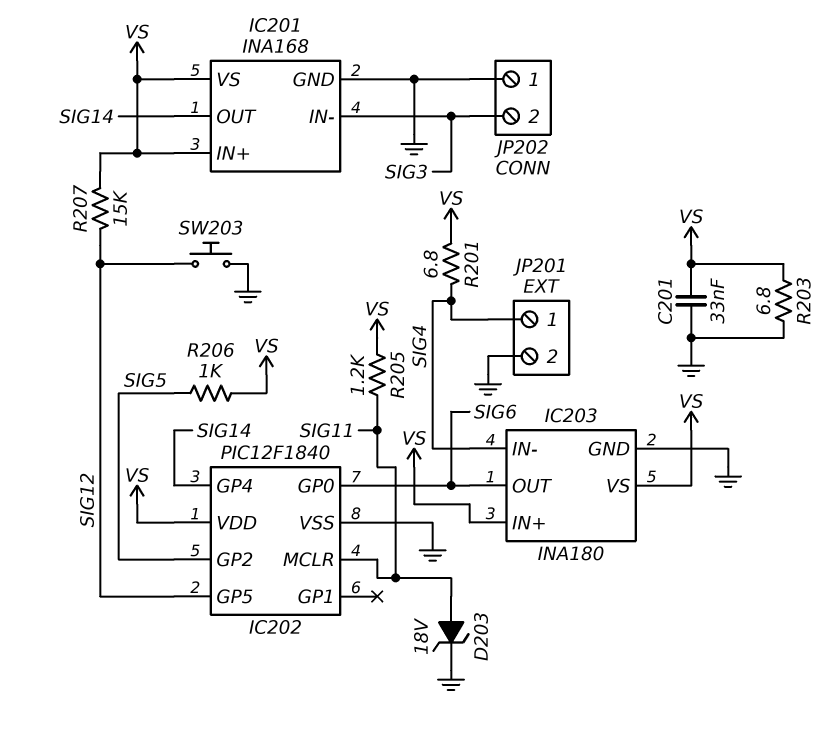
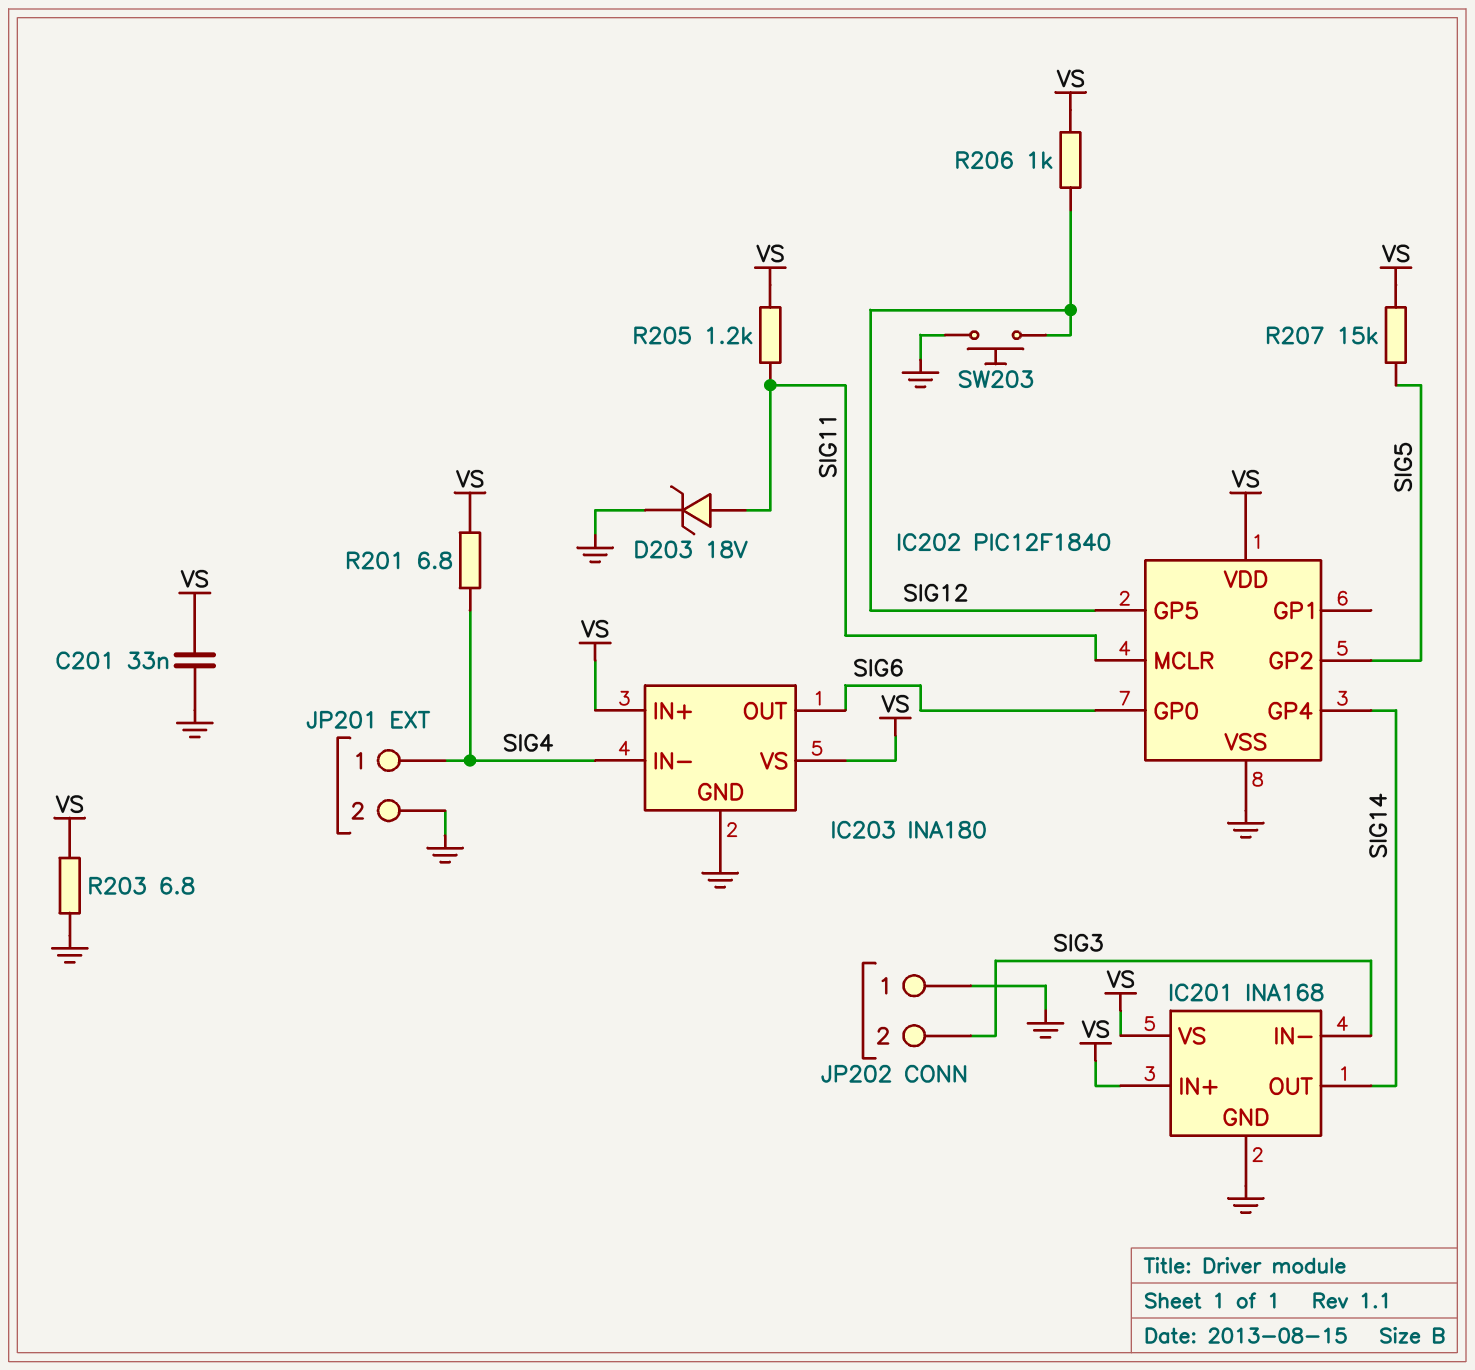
R206: 1k (SIG5, VS) -> 1k (SIG12, VS)
R207: 15k (SIG12, VS) -> 15k (SIG5, VS)

